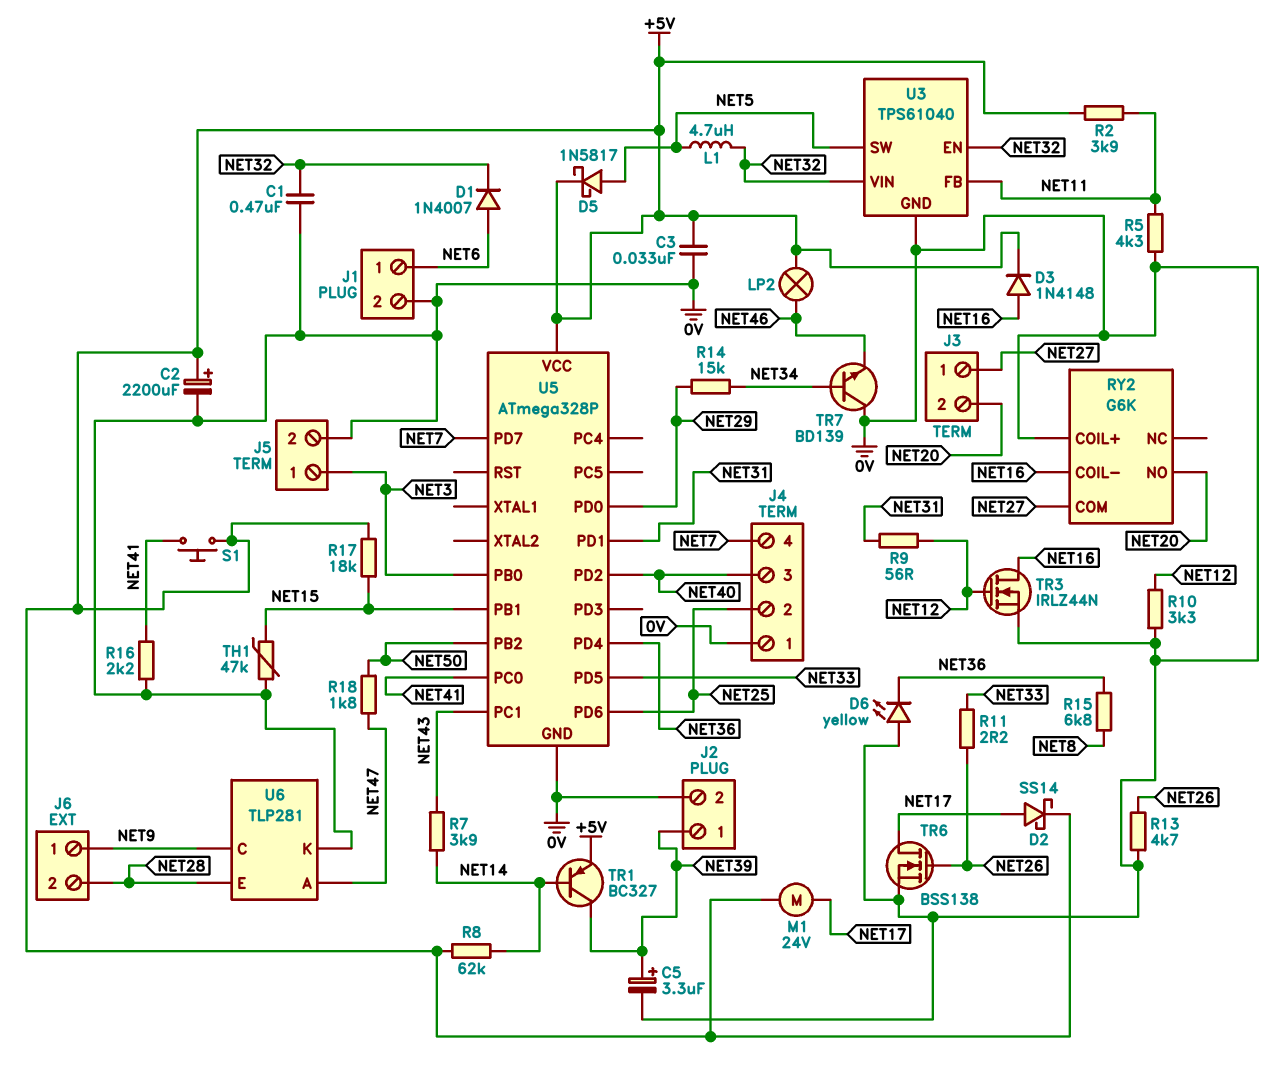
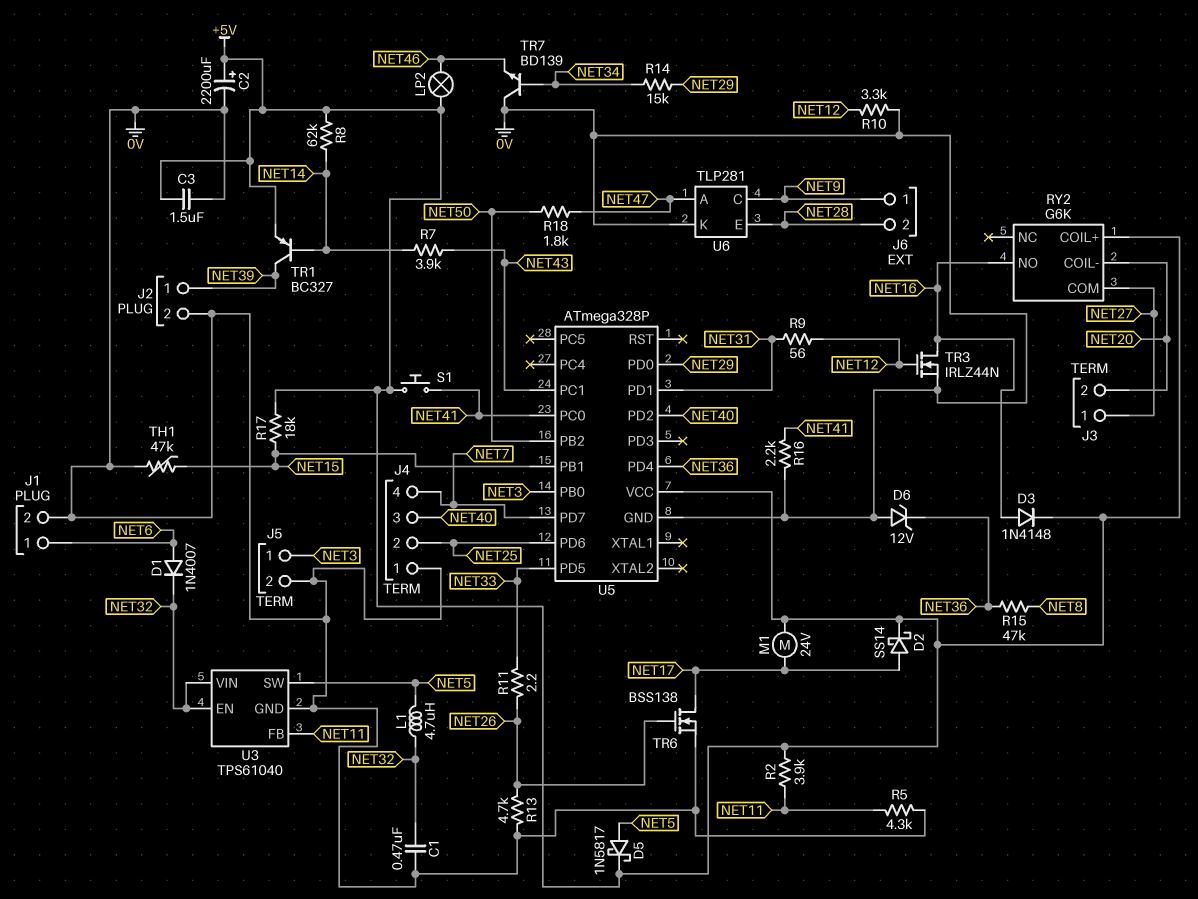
C3: 33nF (+5V, 0V) -> 1.5uF (+5V, 0V)
C5: 3.3uF (plus NET39, minus 0V) -> none
D6: LED yellow (A 0V, K NET36) -> zener 12V (A 0V, K NET36)
R15: 6.8k (NET8, NET36) -> 47k (NET8, NET36)
RY2 pin COIL+: 0V -> +5V
RY2 pin COIL-: NET16 -> NET20
RY2 pin NO: NET20 -> NET16

